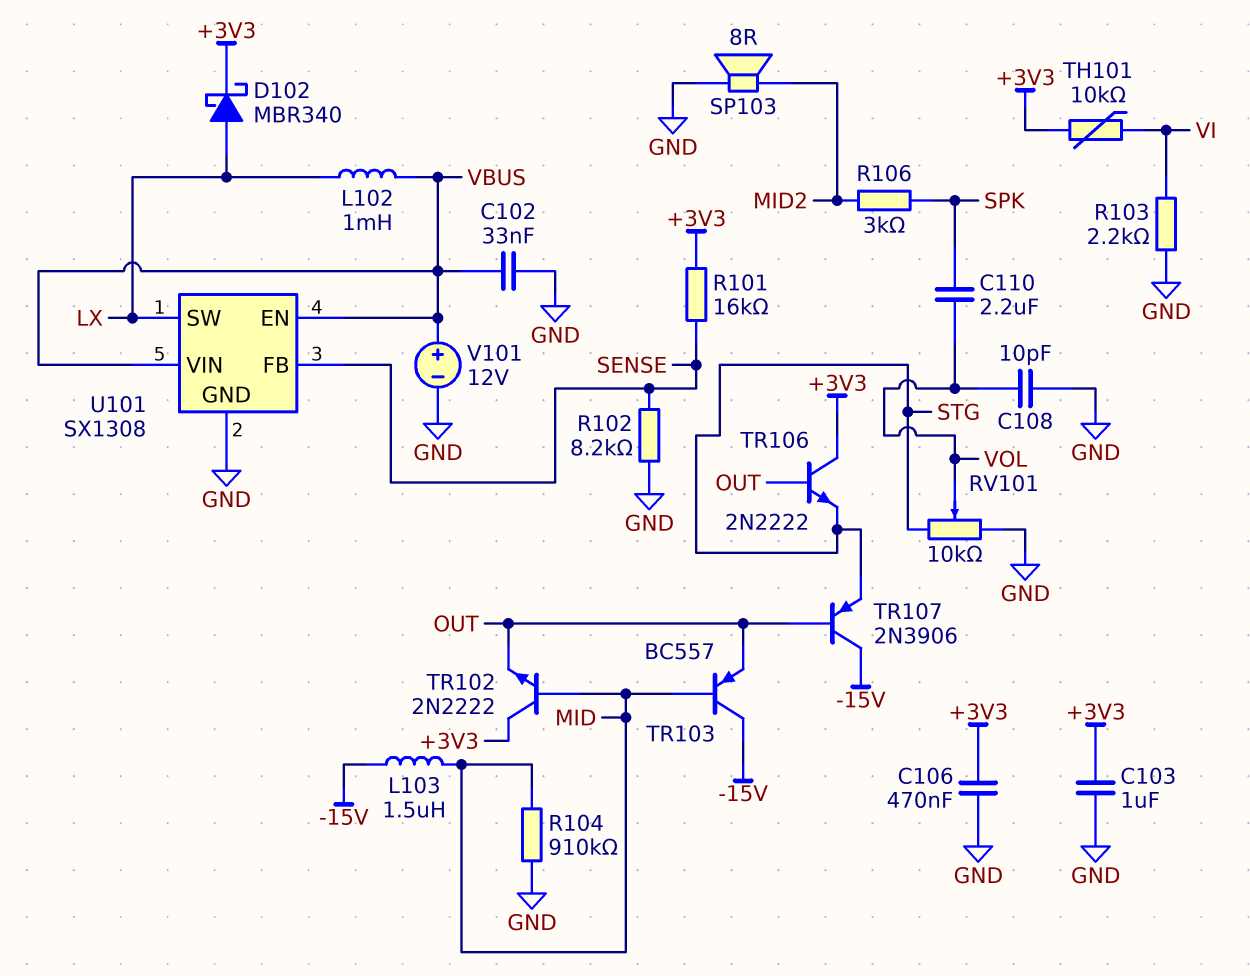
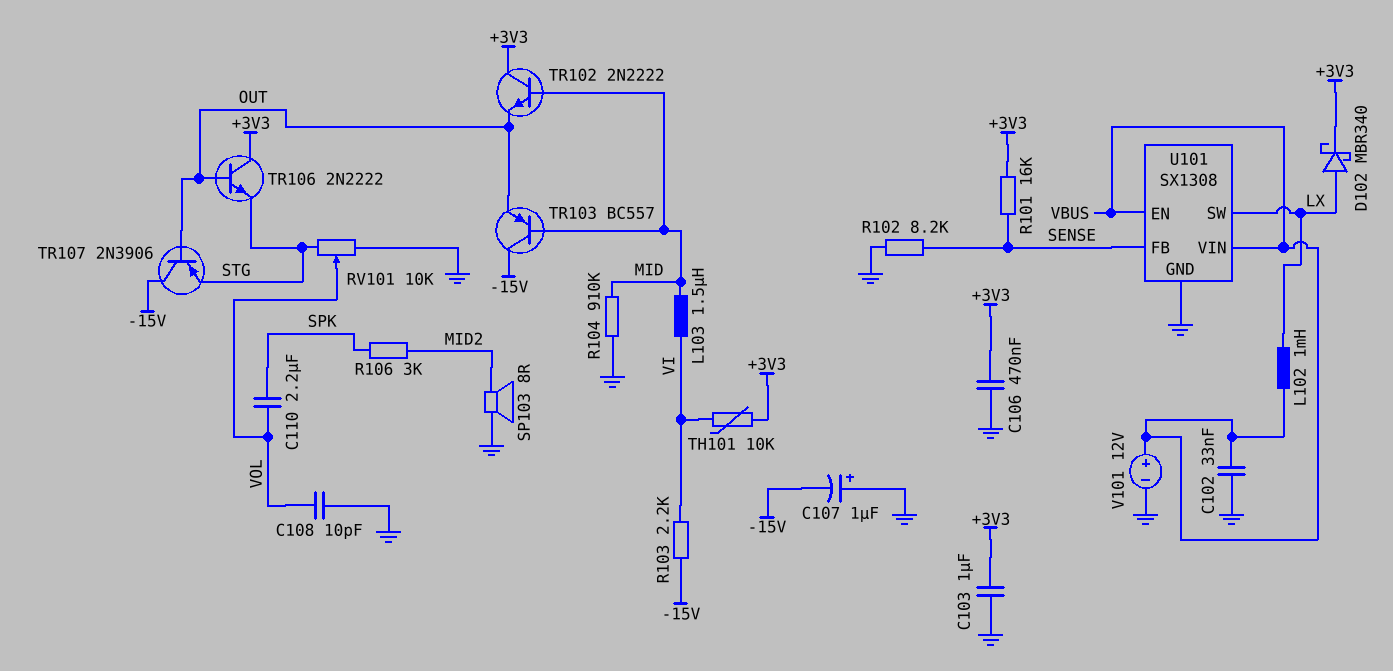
C107: none -> 1uF (plus GND, minus -15V)
L103: 1.5uH (-15V, MID) -> 1.5uH (MID, VI)
R103: 2.2k (GND, VI) -> 2.2k (-15V, VI)

